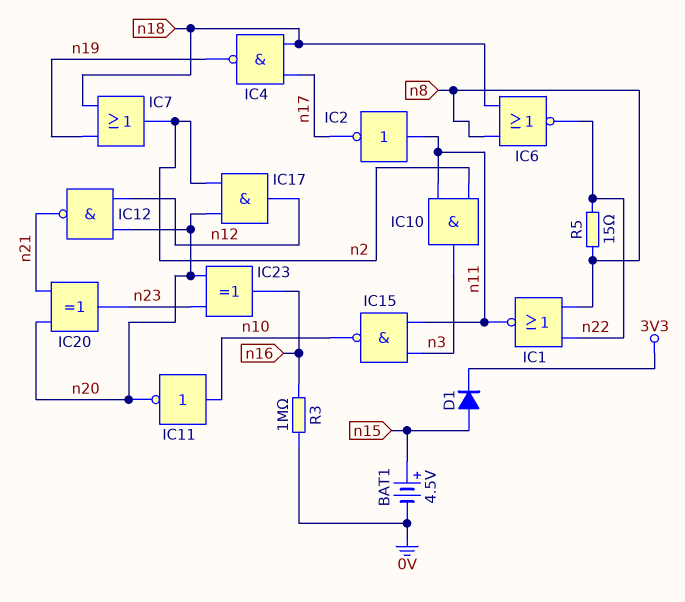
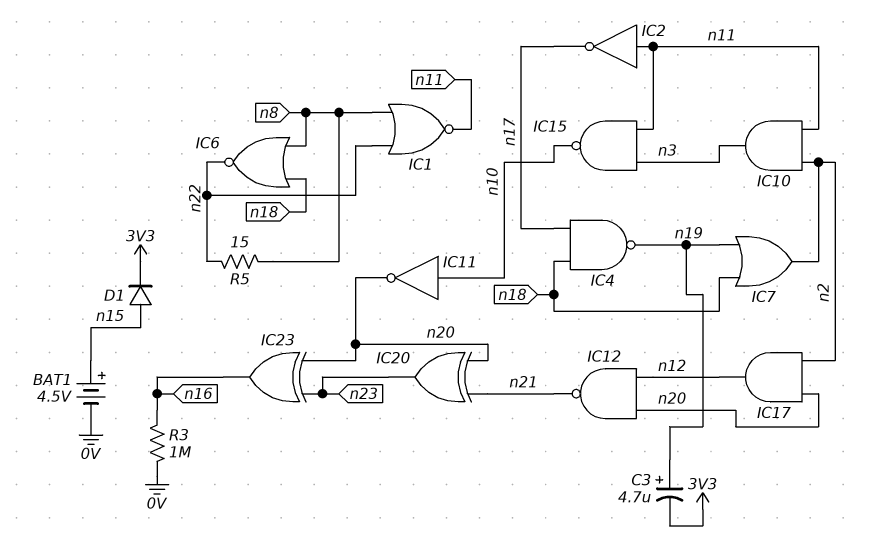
C3: none -> 4.7uF (plus n19, minus 3V3)

